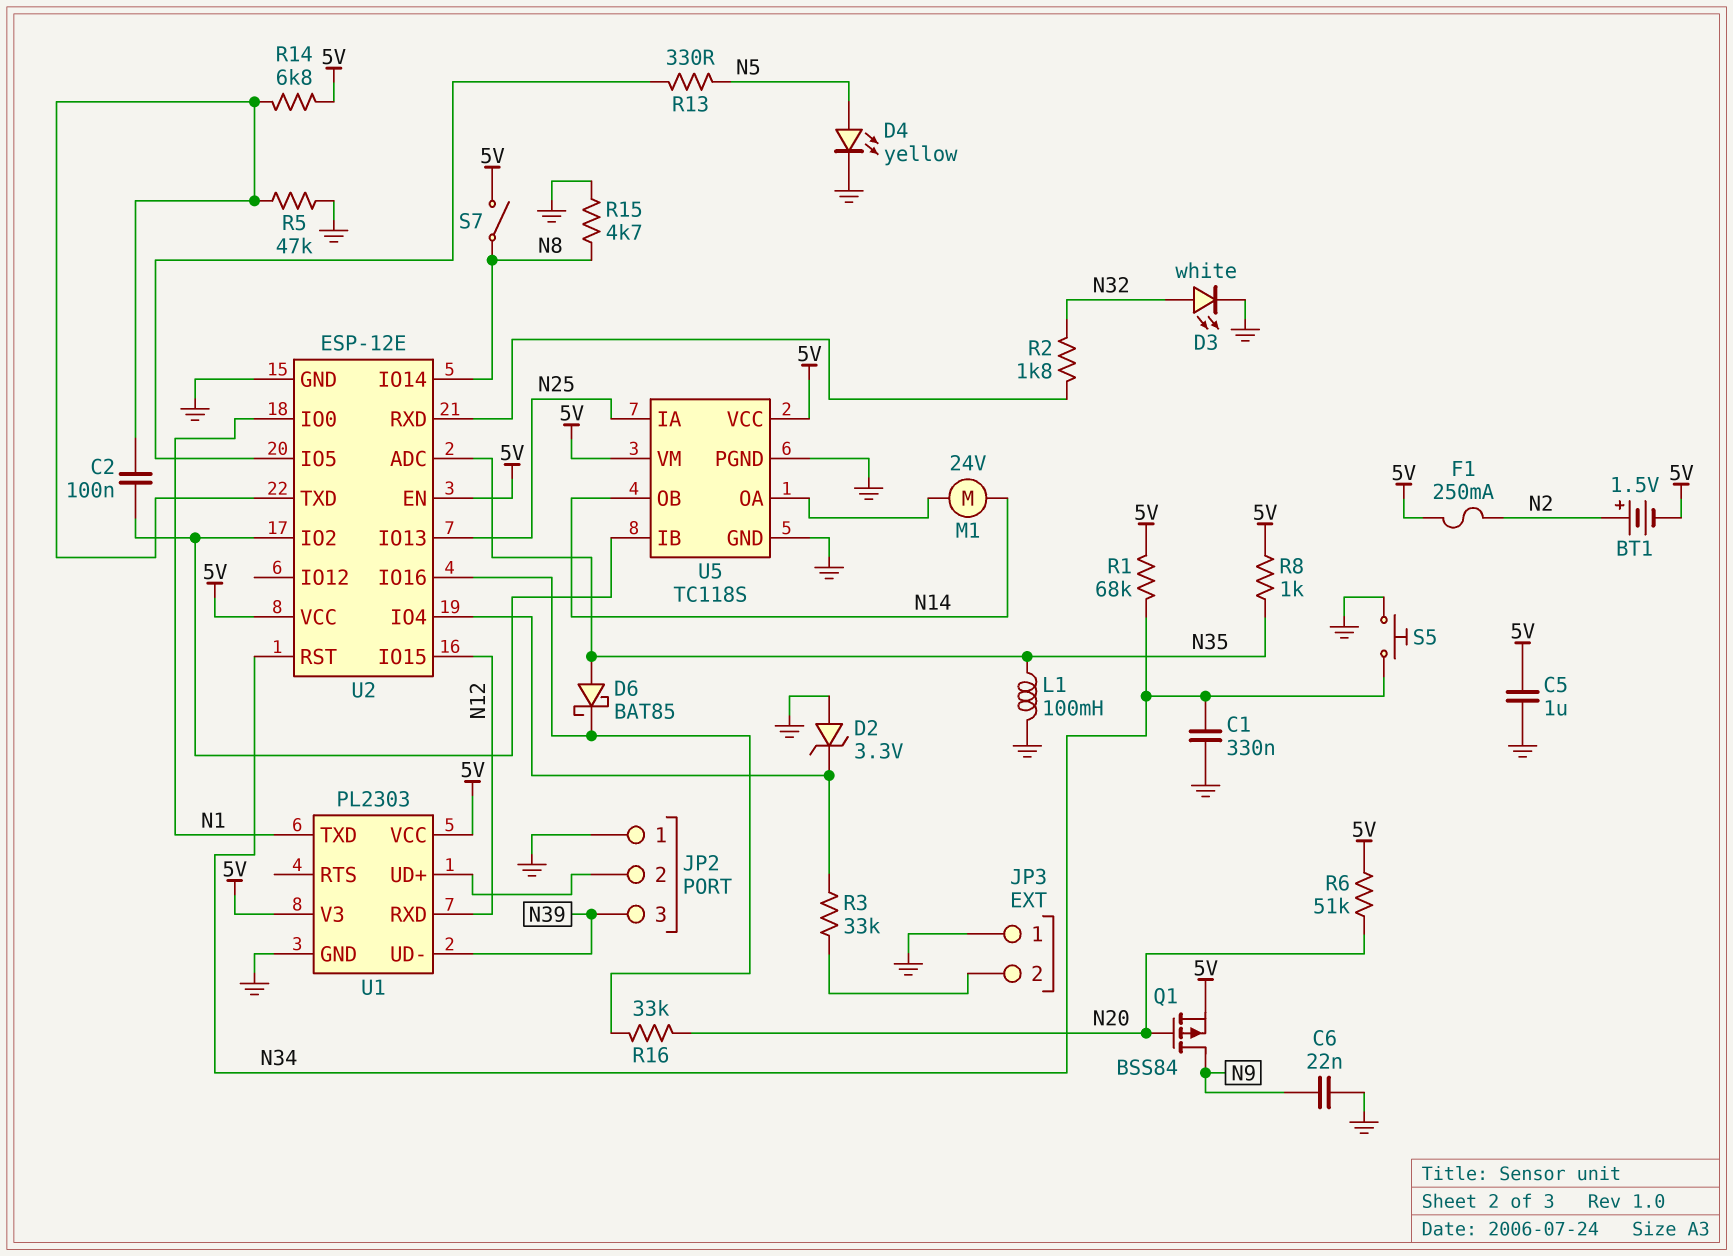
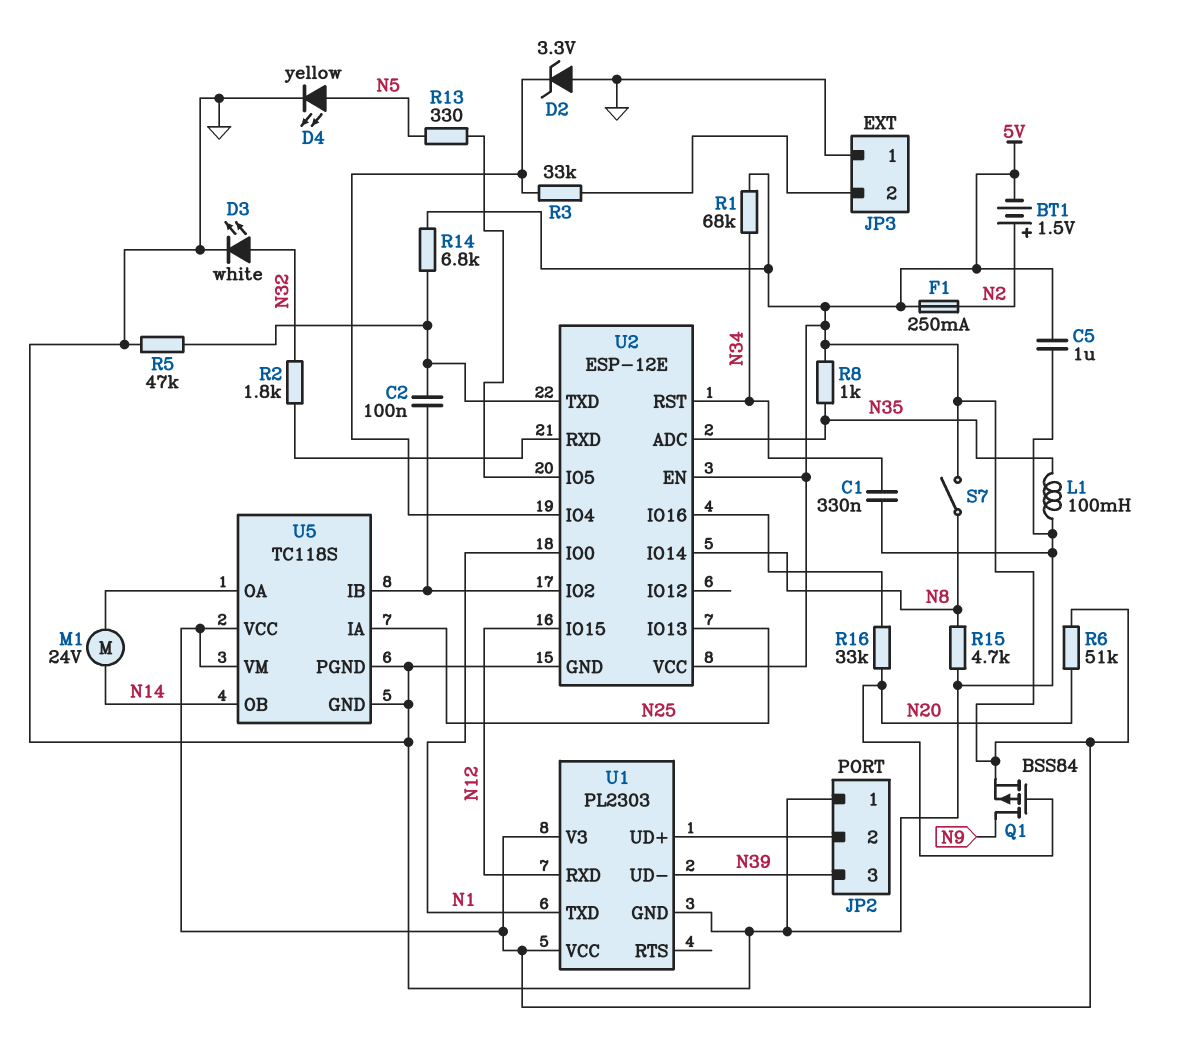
C6: 22nF (GND, N9) -> none
D6: schottky BAT85 (A N35, K U2/IO16) -> none
S5: button (GND, N34) -> none

